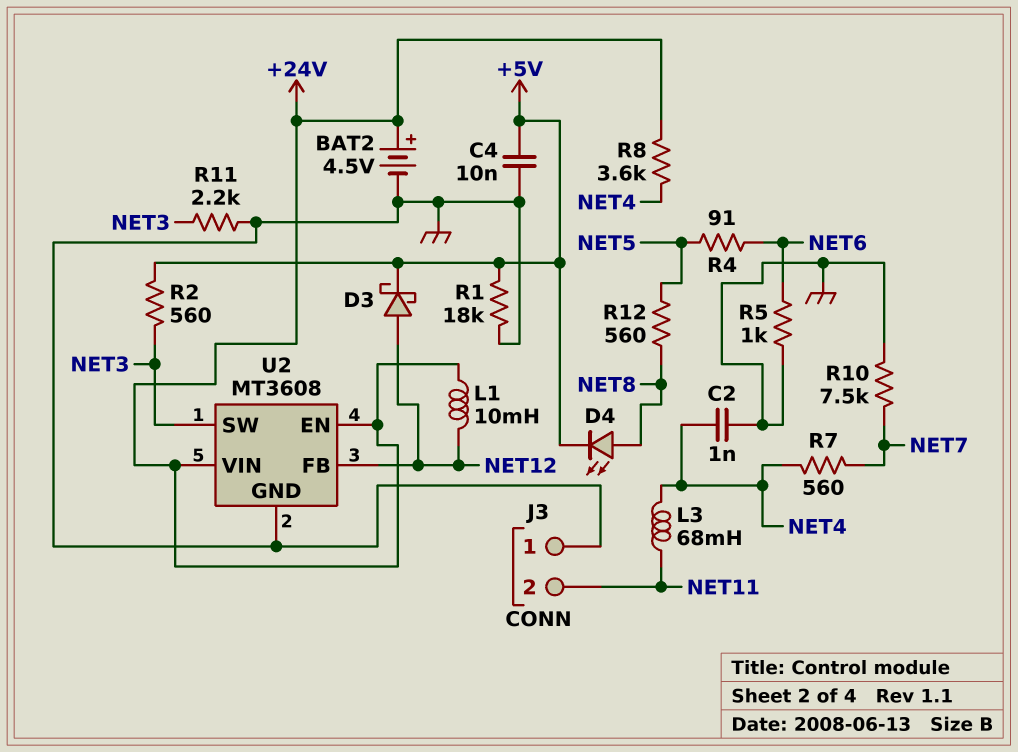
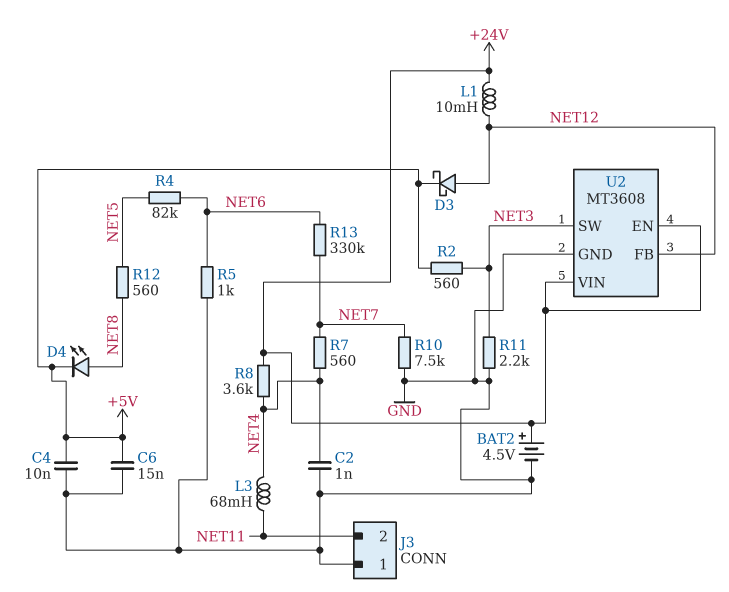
C6: none -> 15nF (+5V, GND)
R1: 18k (+5V, GND) -> none
R4: 91 (NET5, NET6) -> 82k (NET5, NET6)
R13: none -> 330k (NET6, NET7)

